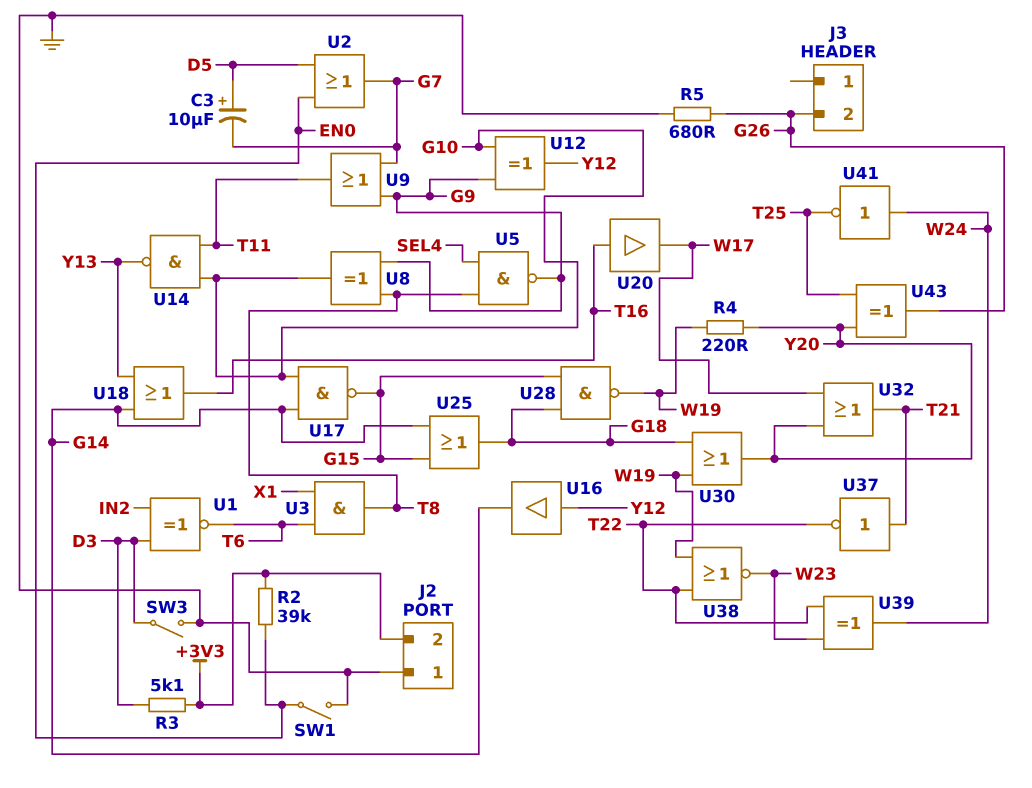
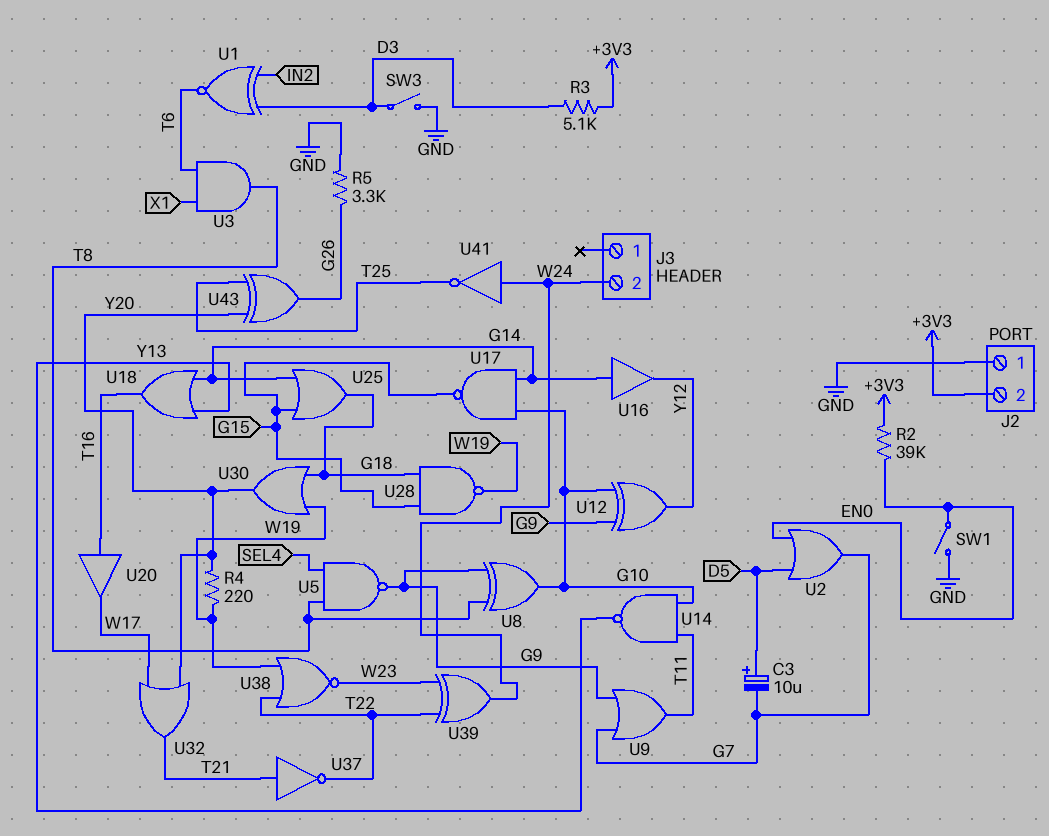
J3 pin 2: G26 -> W24
R5: 680 (G26, GND) -> 3.3k (G26, GND)
U16: buffer (in Y12, out G14) -> buffer (in G14, out Y12)

